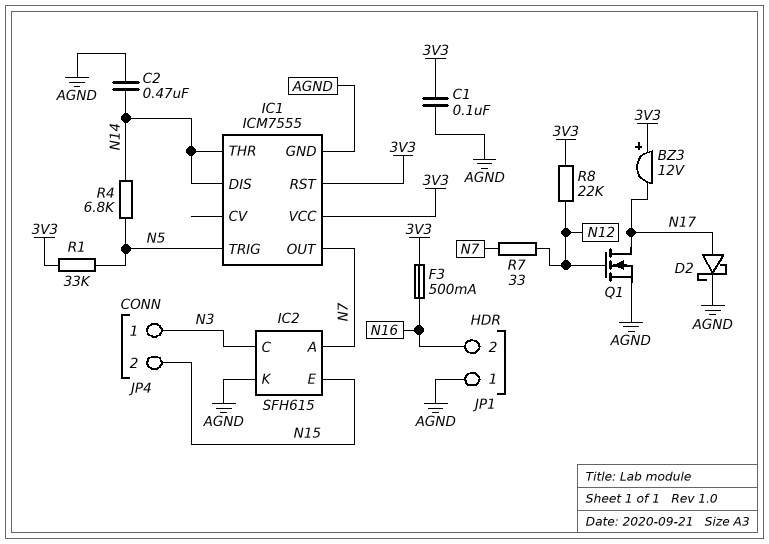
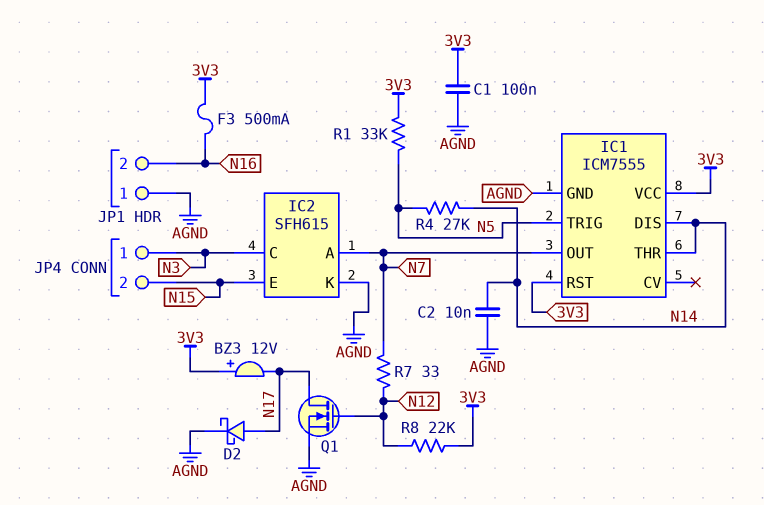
C2: 470nF (AGND, N14) -> 10nF (AGND, N14)
R4: 6.8k (N5, N14) -> 27k (N5, N14)

